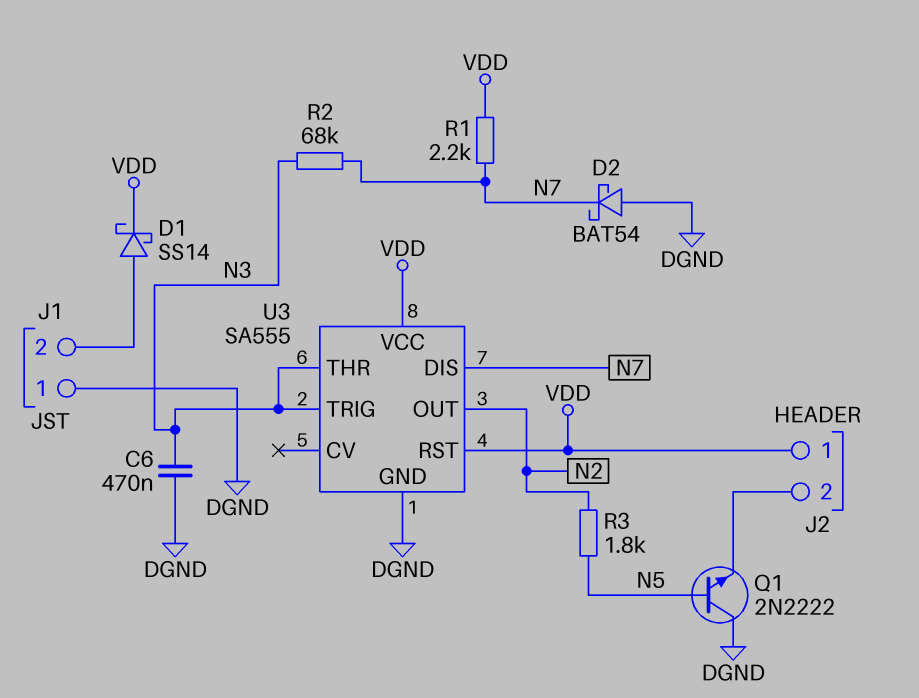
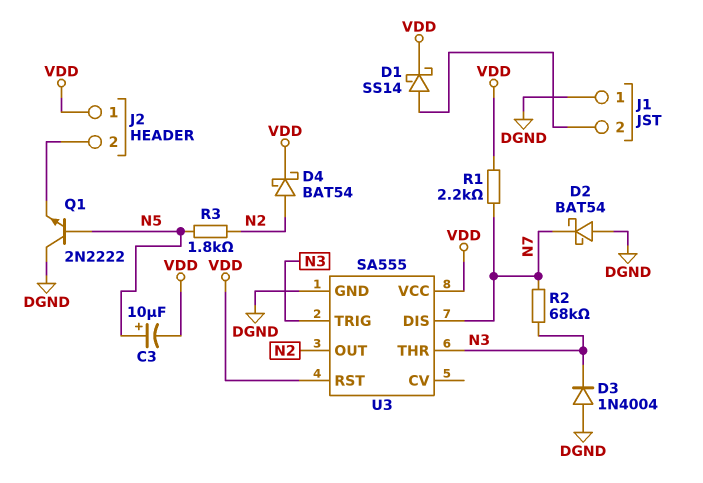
C3: none -> 10uF (plus N5, minus VDD)
C6: 470nF (DGND, N3) -> none
D3: none -> diode 1N4004 (A DGND, K N3)
D4: none -> schottky BAT54 (A N2, K VDD)

